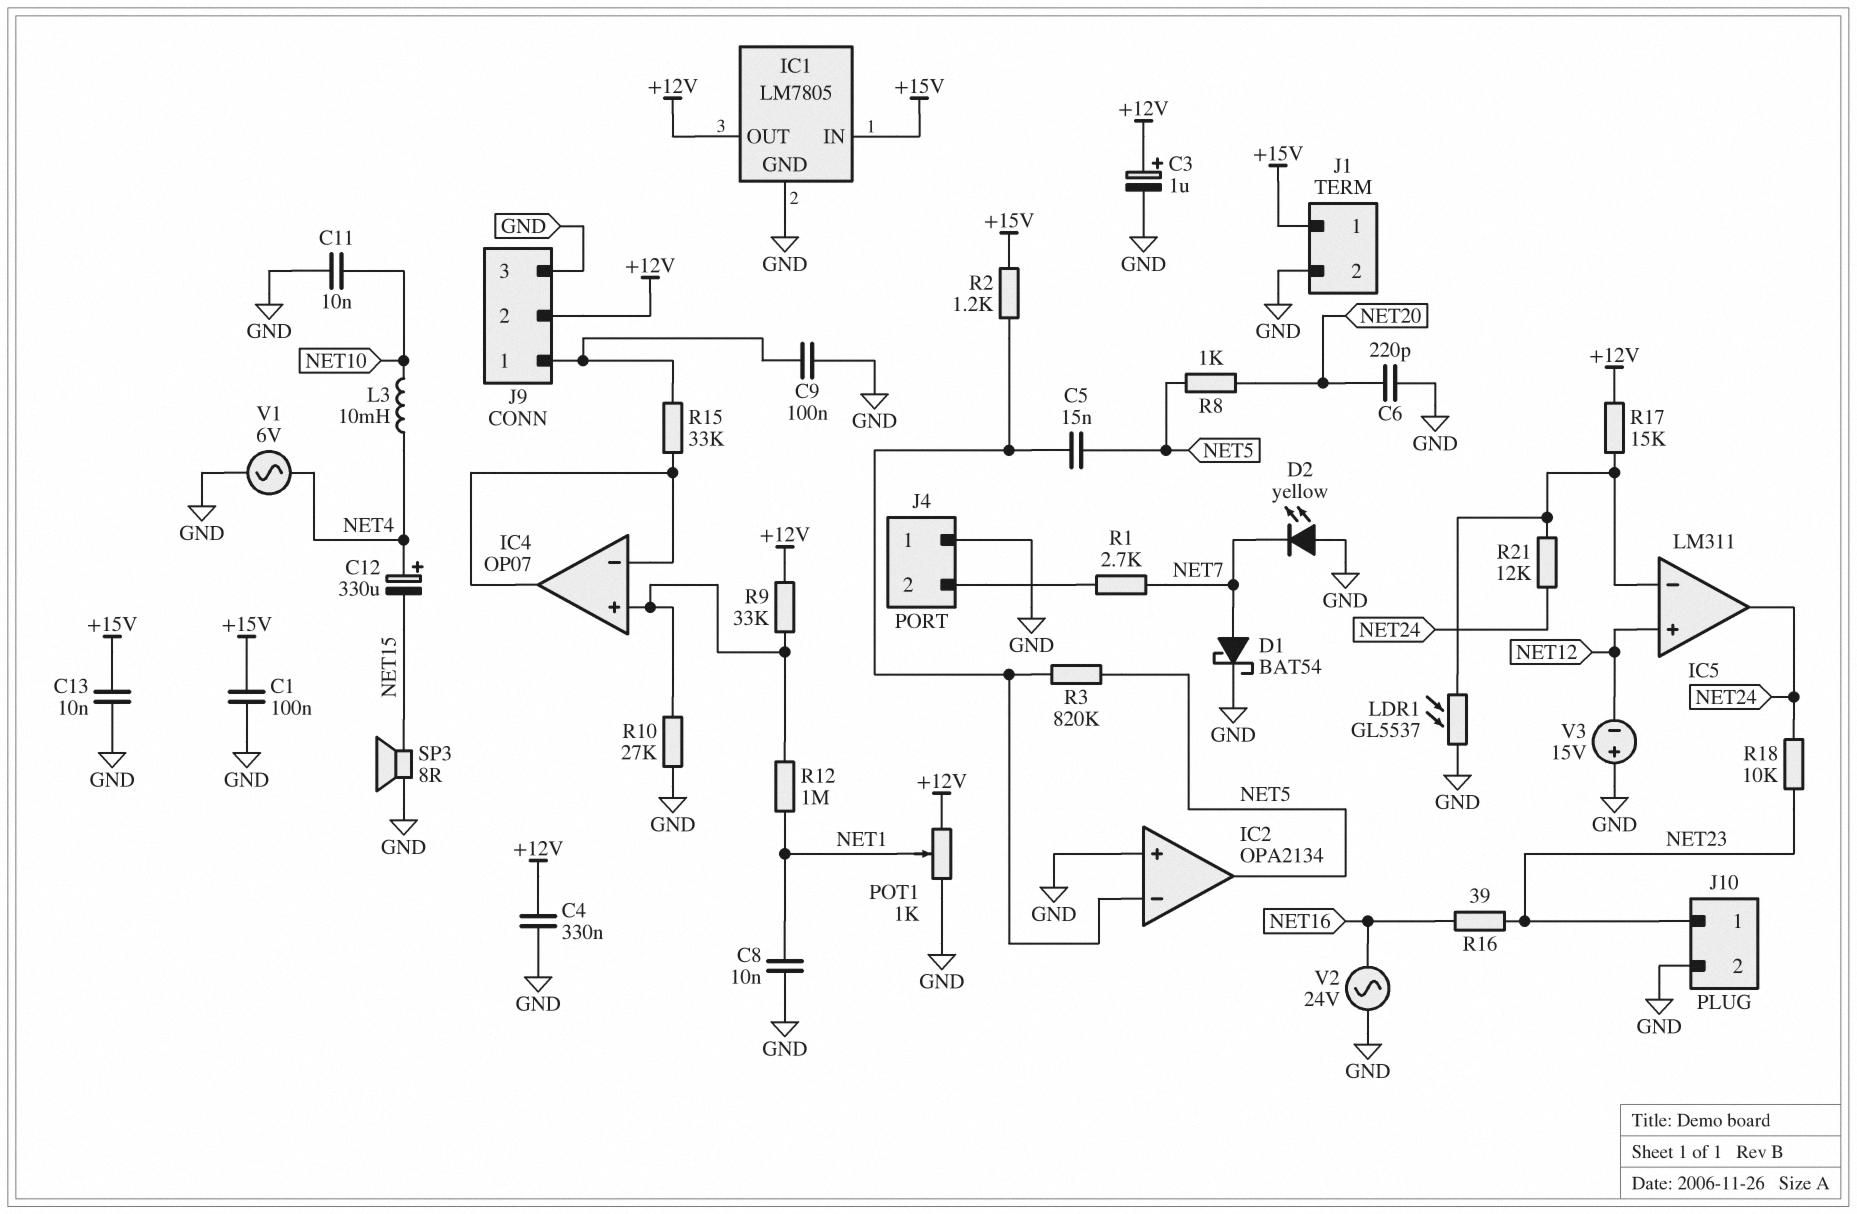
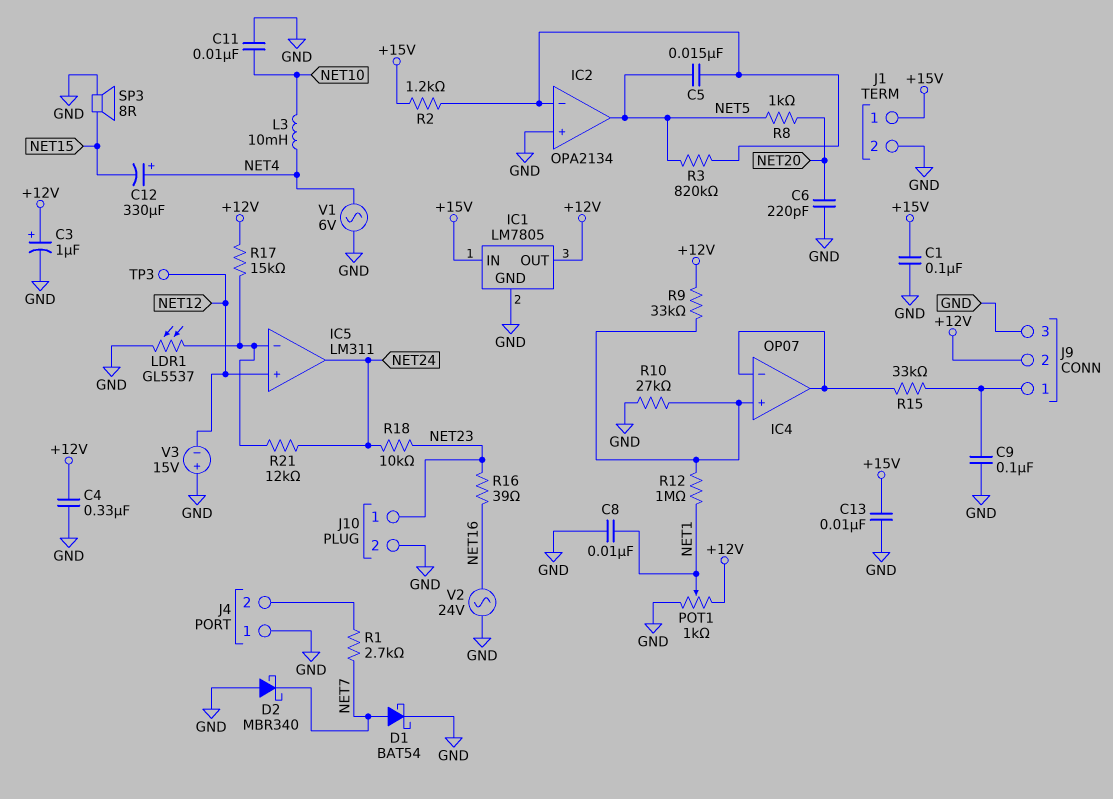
D2: LED yellow (A GND, K NET7) -> schottky MBR340 (A GND, K NET7)
TP3: none -> test point (NET12)

